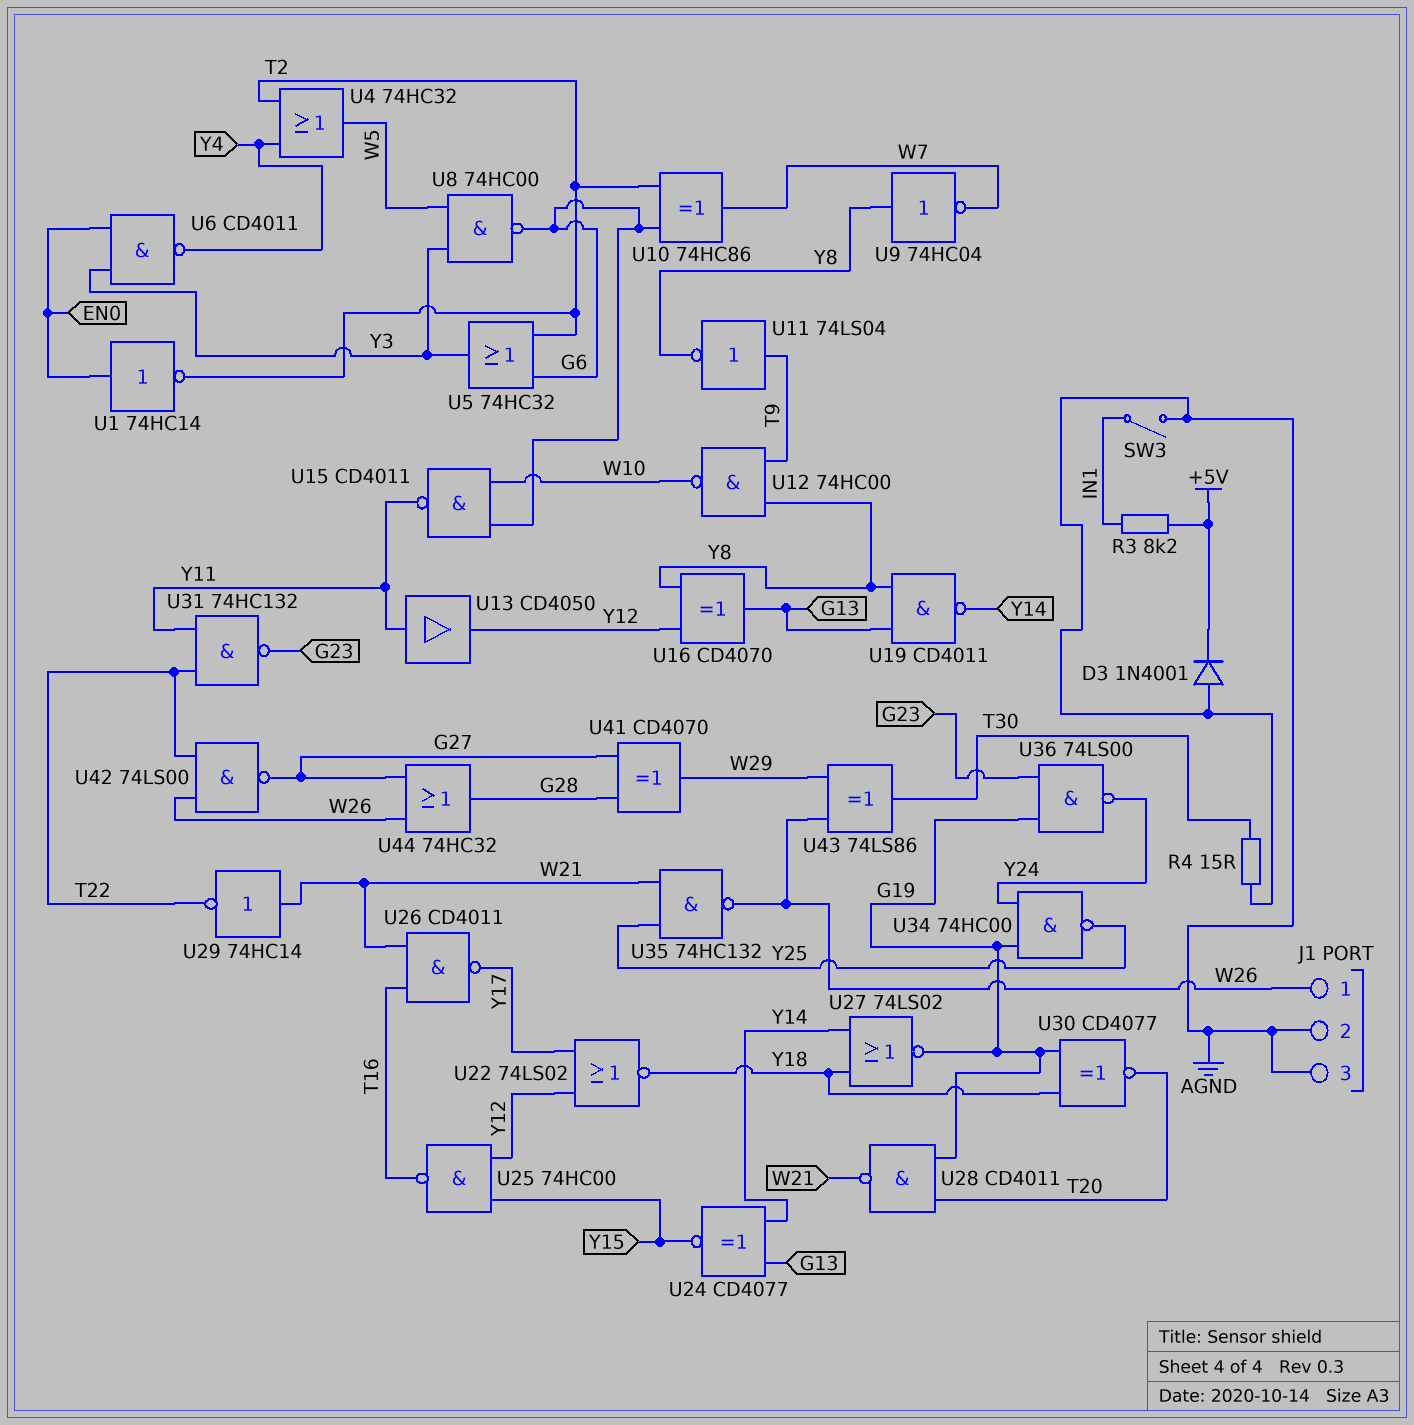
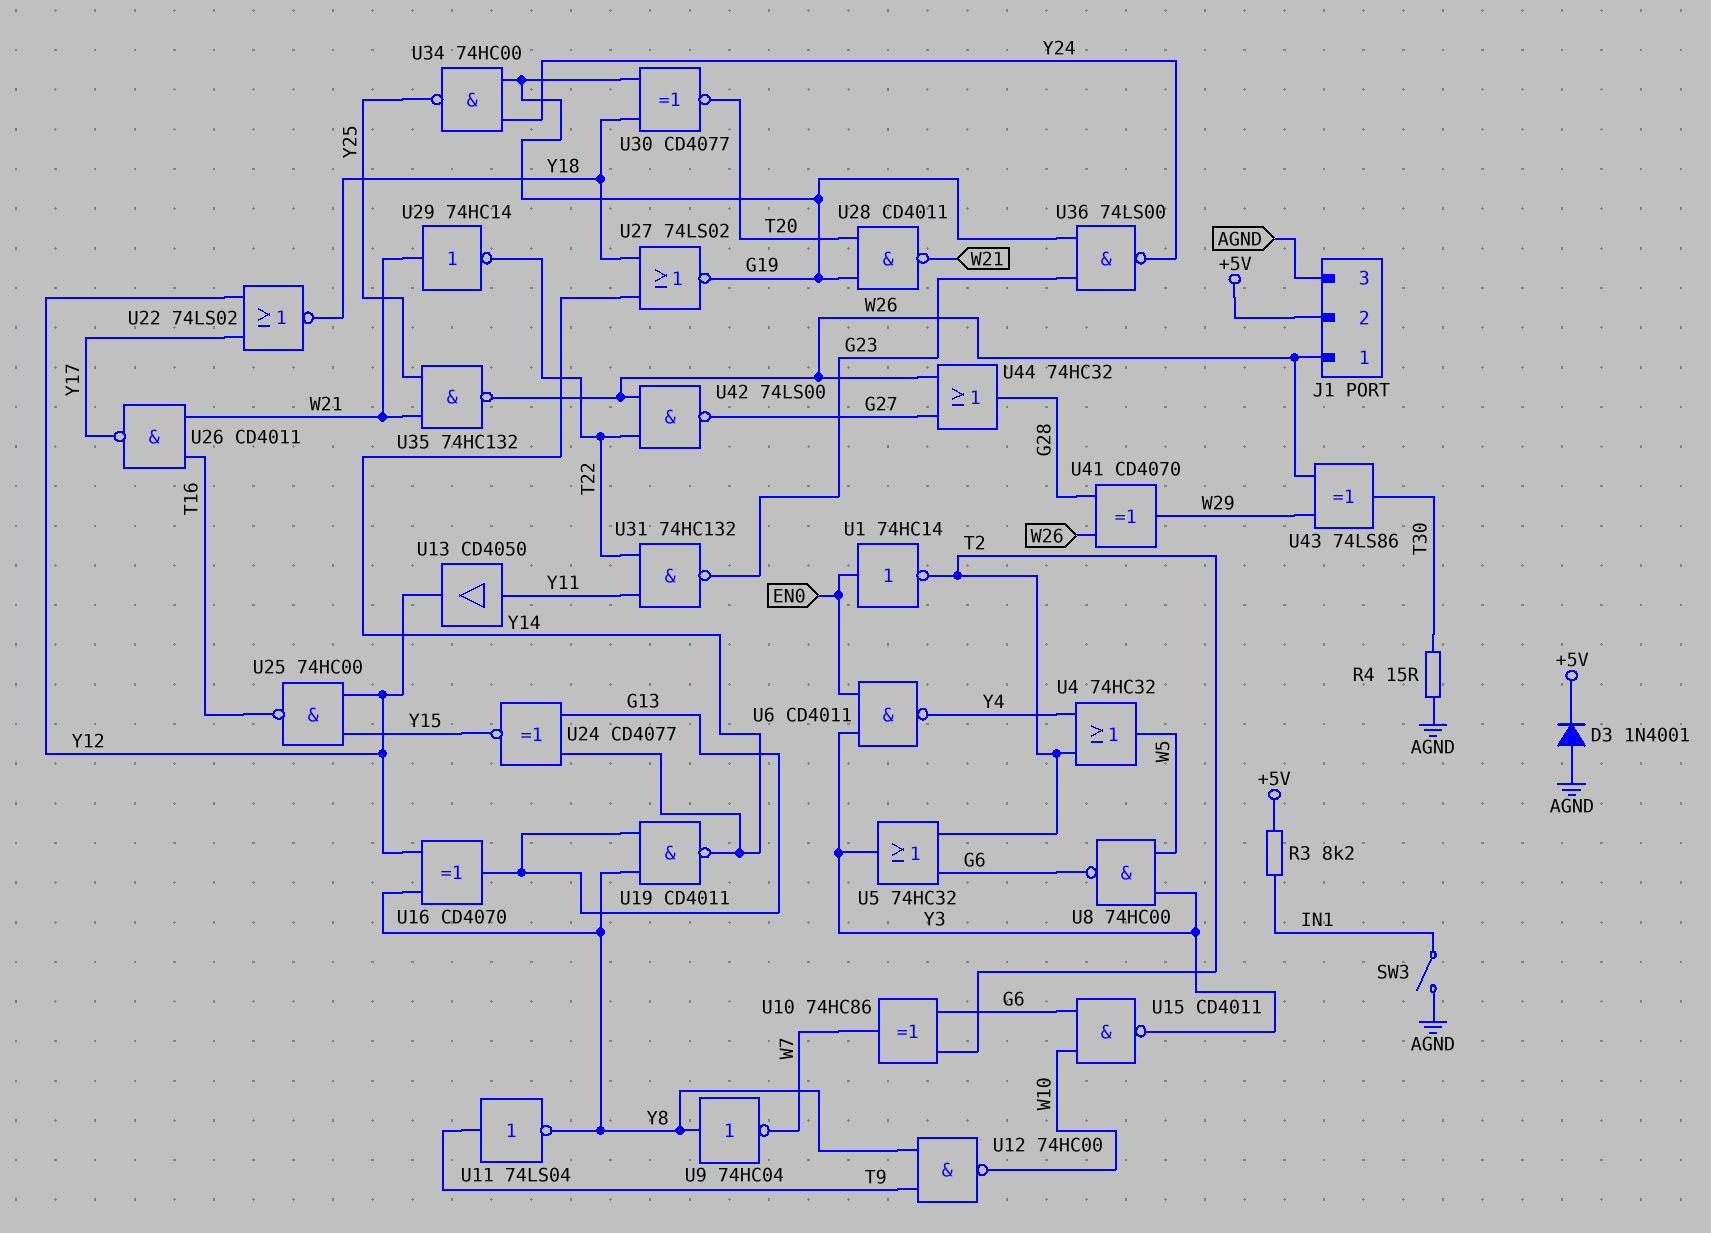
J1 pin 2: AGND -> +5V
U15: NAND CD4011 (in G6, in W10, out Y11) -> NAND CD4011 (in G6, in W10, out Y3)
U41: XOR CD4070 (in G27, in G28, out W29) -> XOR CD4070 (in G28, in W26, out W29)

